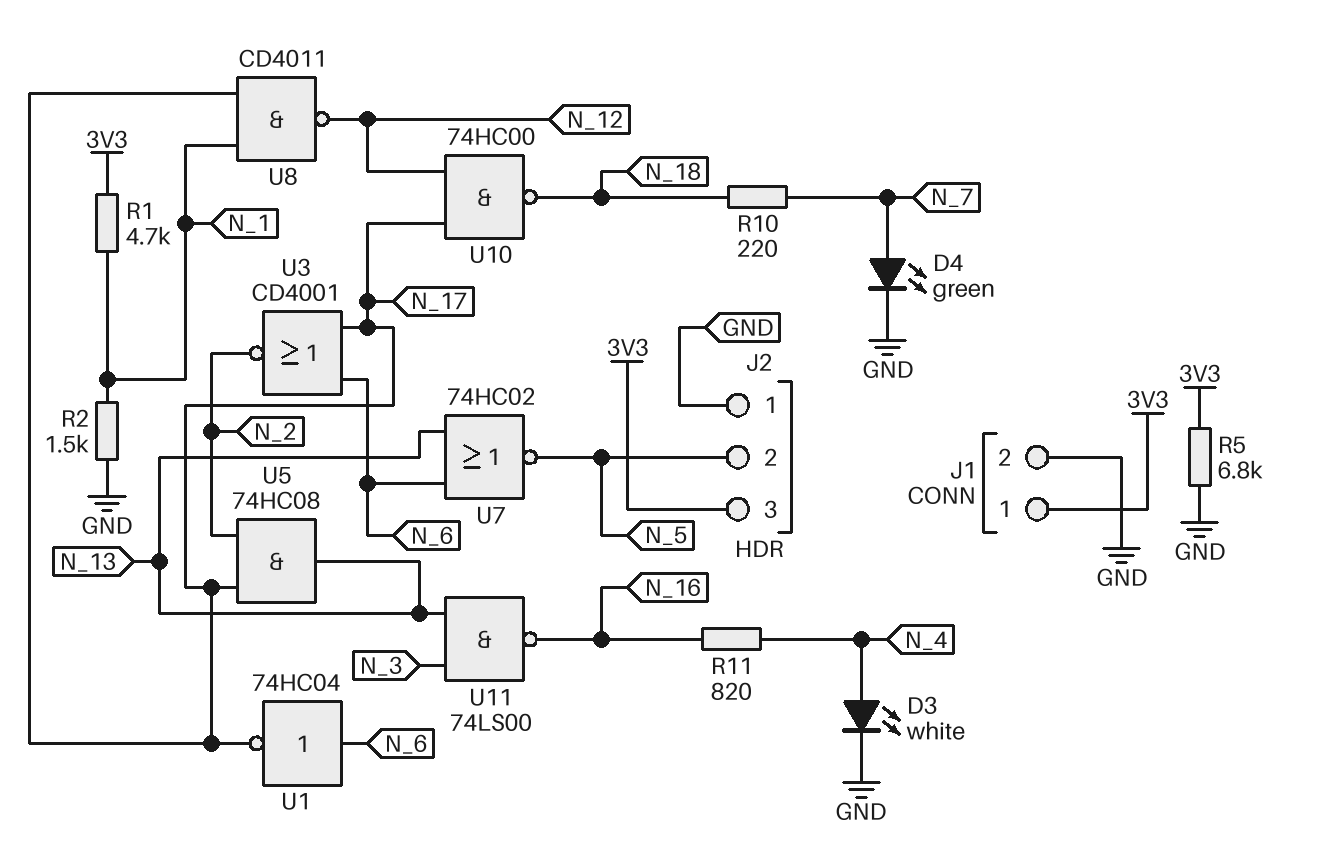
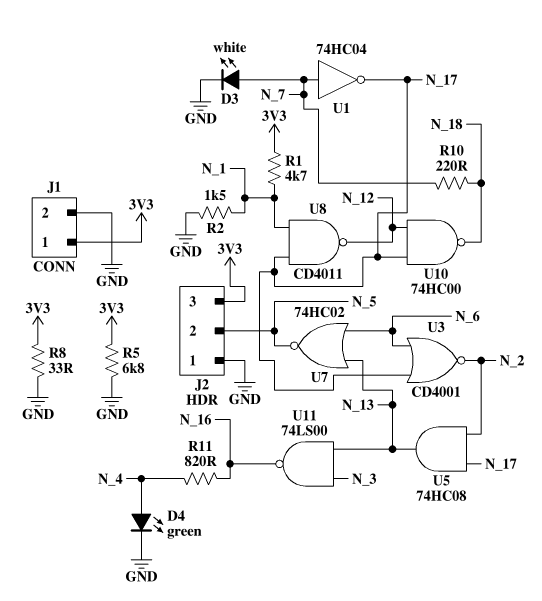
D3: LED white (A N_4, K GND) -> LED white (A N_7, K GND)
D4: LED green (A N_7, K GND) -> LED green (A N_4, K GND)
R8: none -> 33 (3V3, GND)
U1: NOT 74HC04 (in N_6, out N_17) -> NOT 74HC04 (in N_7, out N_17)

